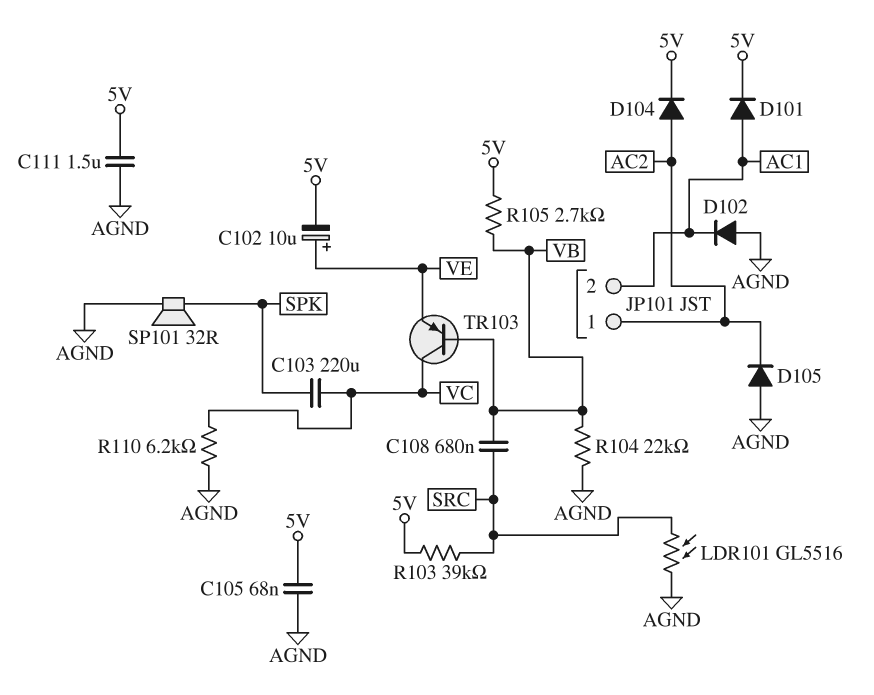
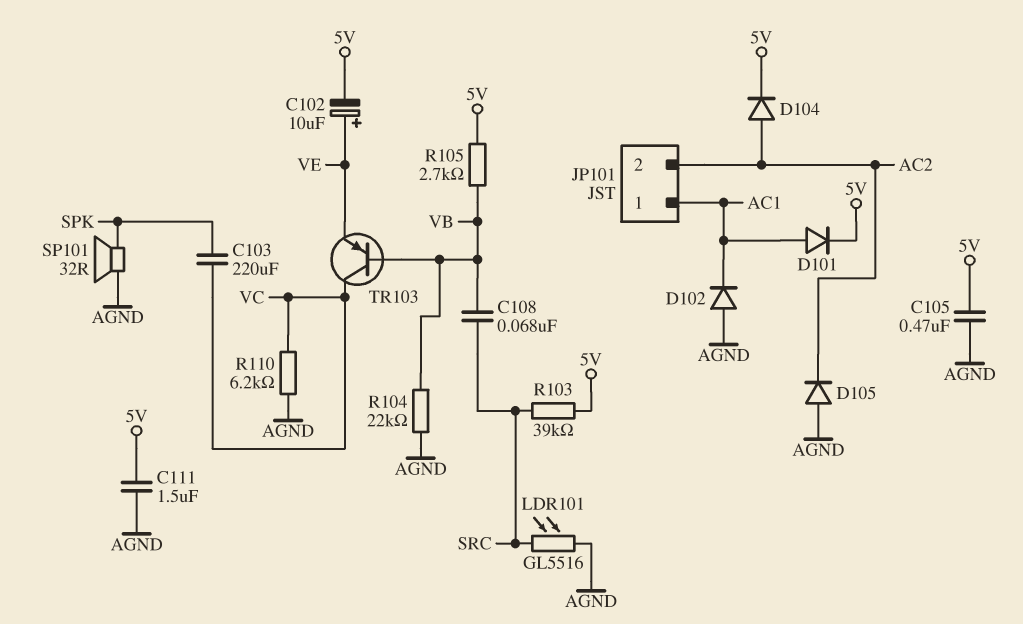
C105: 68nF (5V, AGND) -> 470nF (5V, AGND)
C108: 680nF (SRC, VB) -> 68nF (SRC, VB)
JP101 pin 1: AC2 -> AC1
JP101 pin 2: AC1 -> AC2

